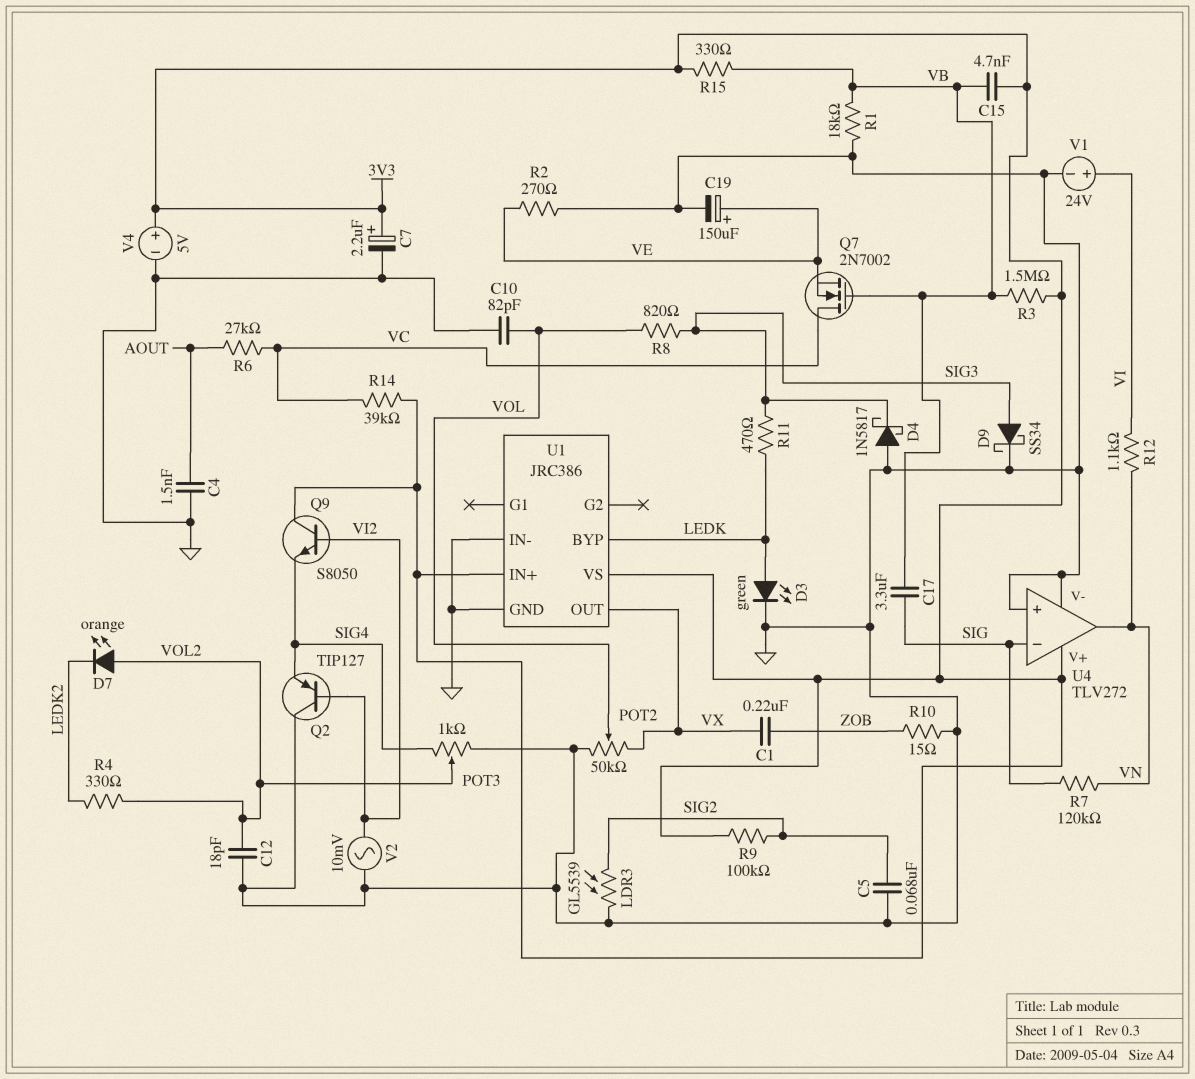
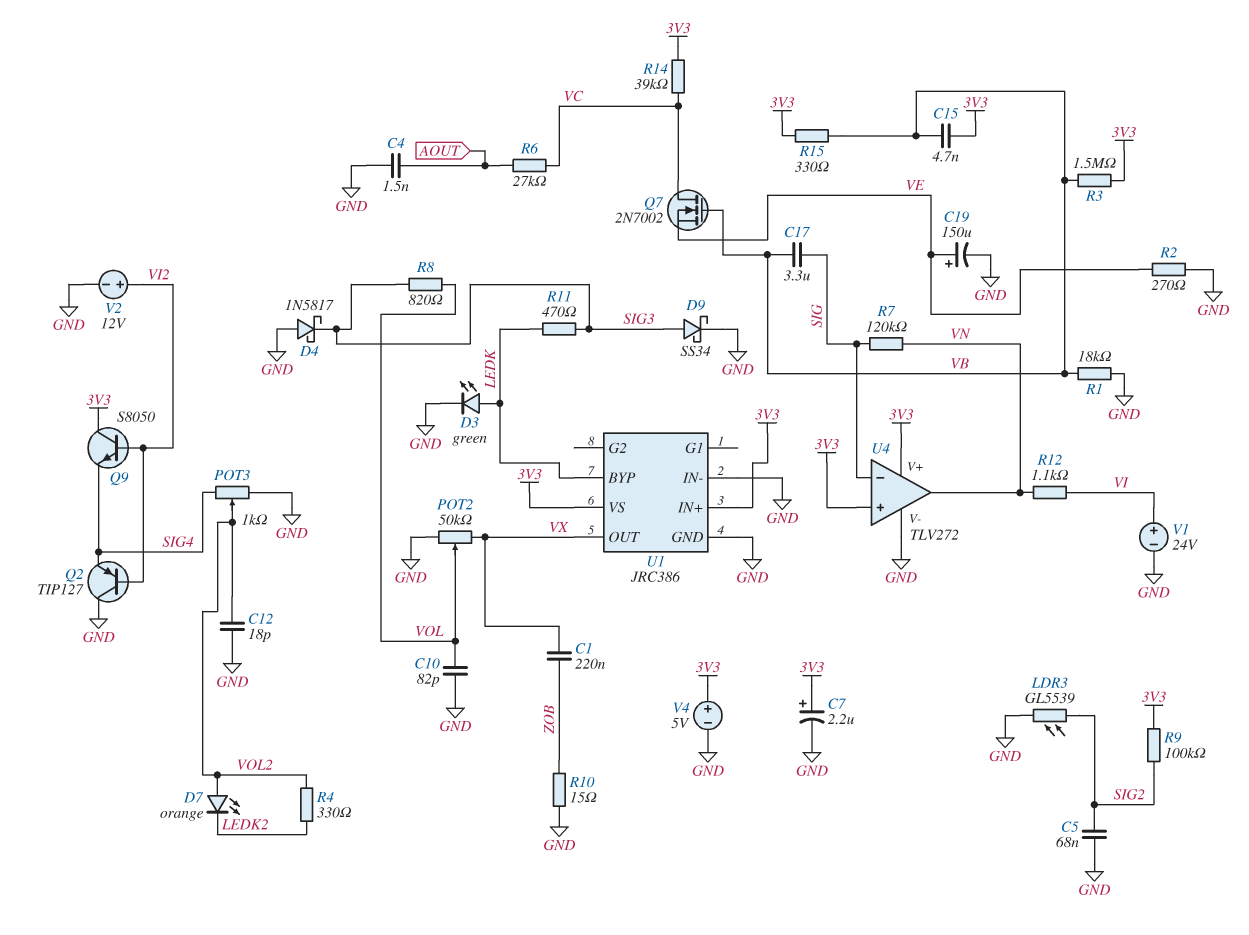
U4 pin in+: GND -> 3V3
V2: AC 10mV (GND, VI2) -> 12V (plus VI2, minus GND)

